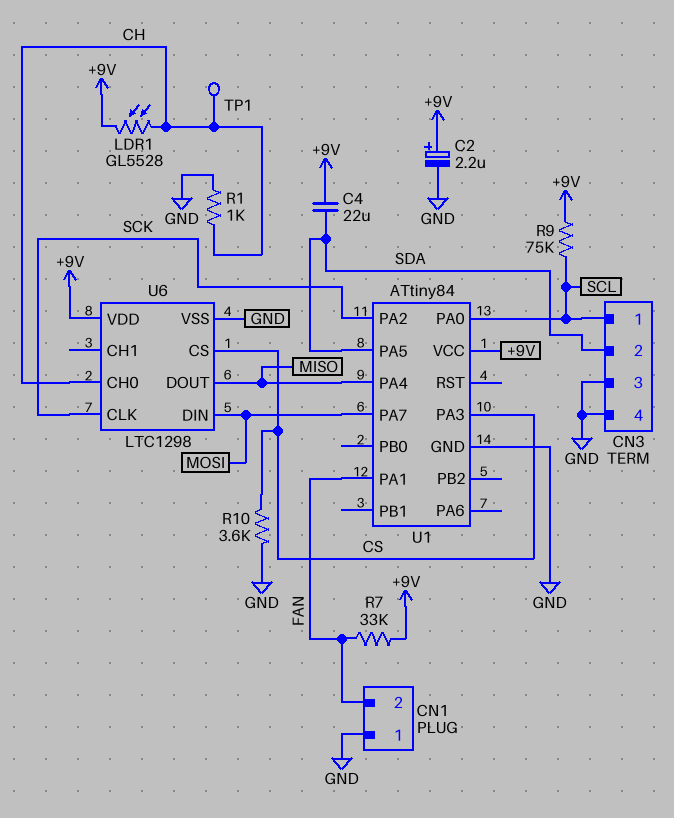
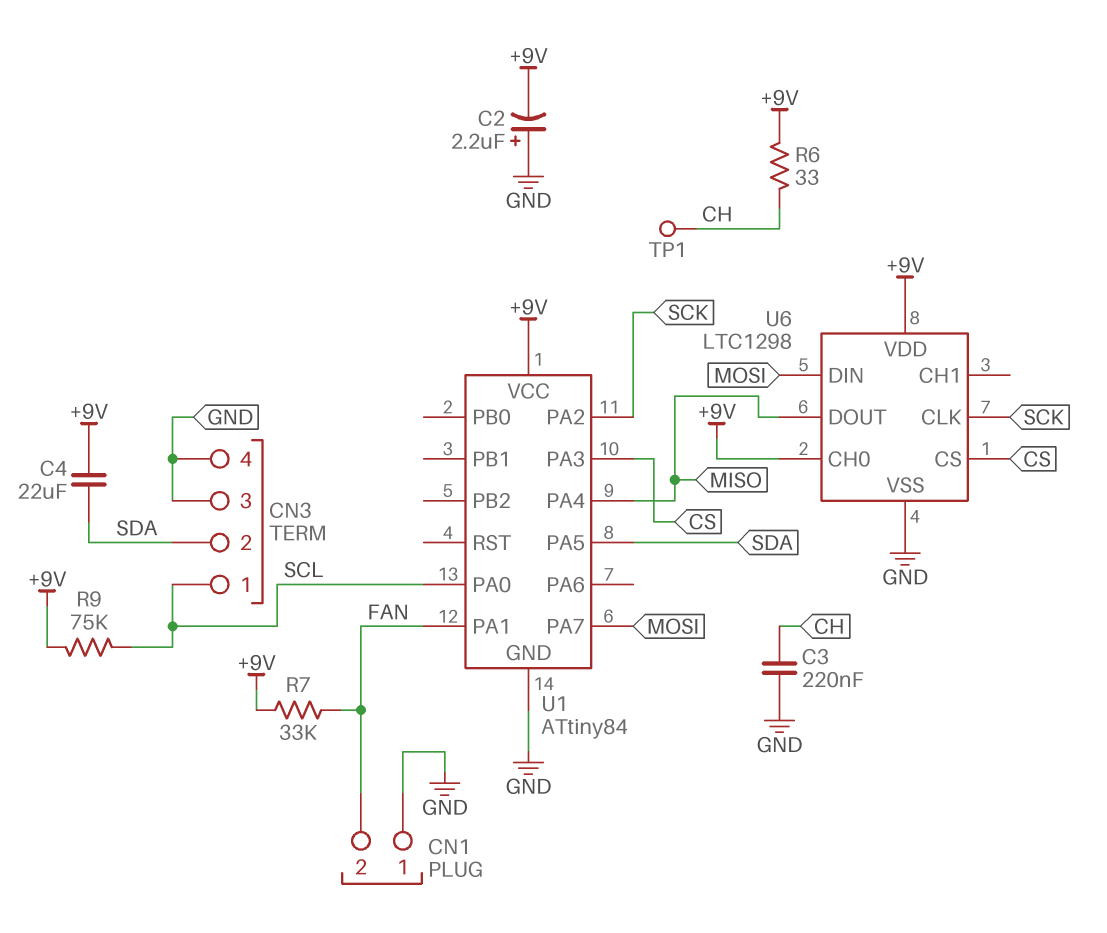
C2: 2.2uF (plus +9V, minus GND) -> 2.2uF (plus GND, minus +9V)
C3: none -> 220nF (CH, GND)
LDR1: GL5528 (+9V, CH) -> none
R1: 1k (CH, GND) -> none
R6: none -> 33 (+9V, CH)
R10: 3.6k (CS, GND) -> none
U6 pin CH0: CH -> +9V

